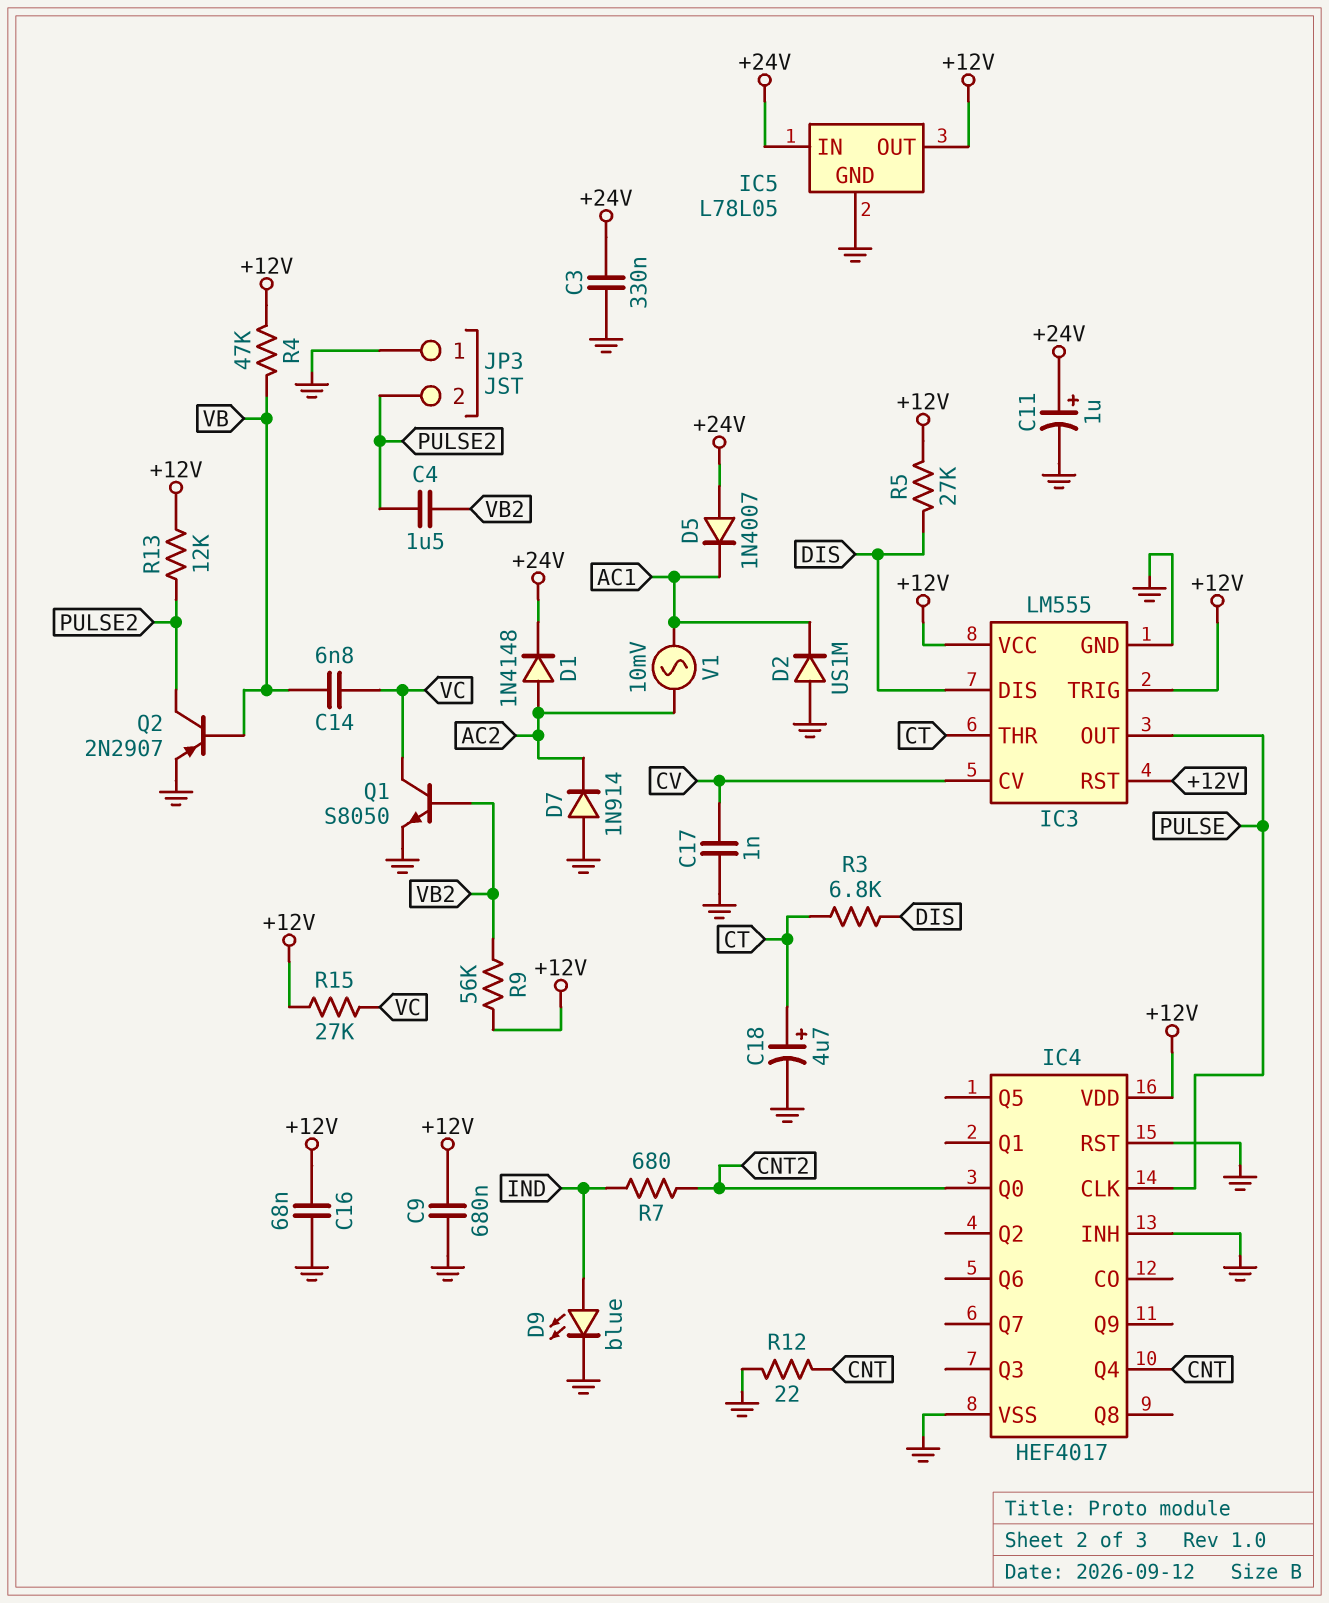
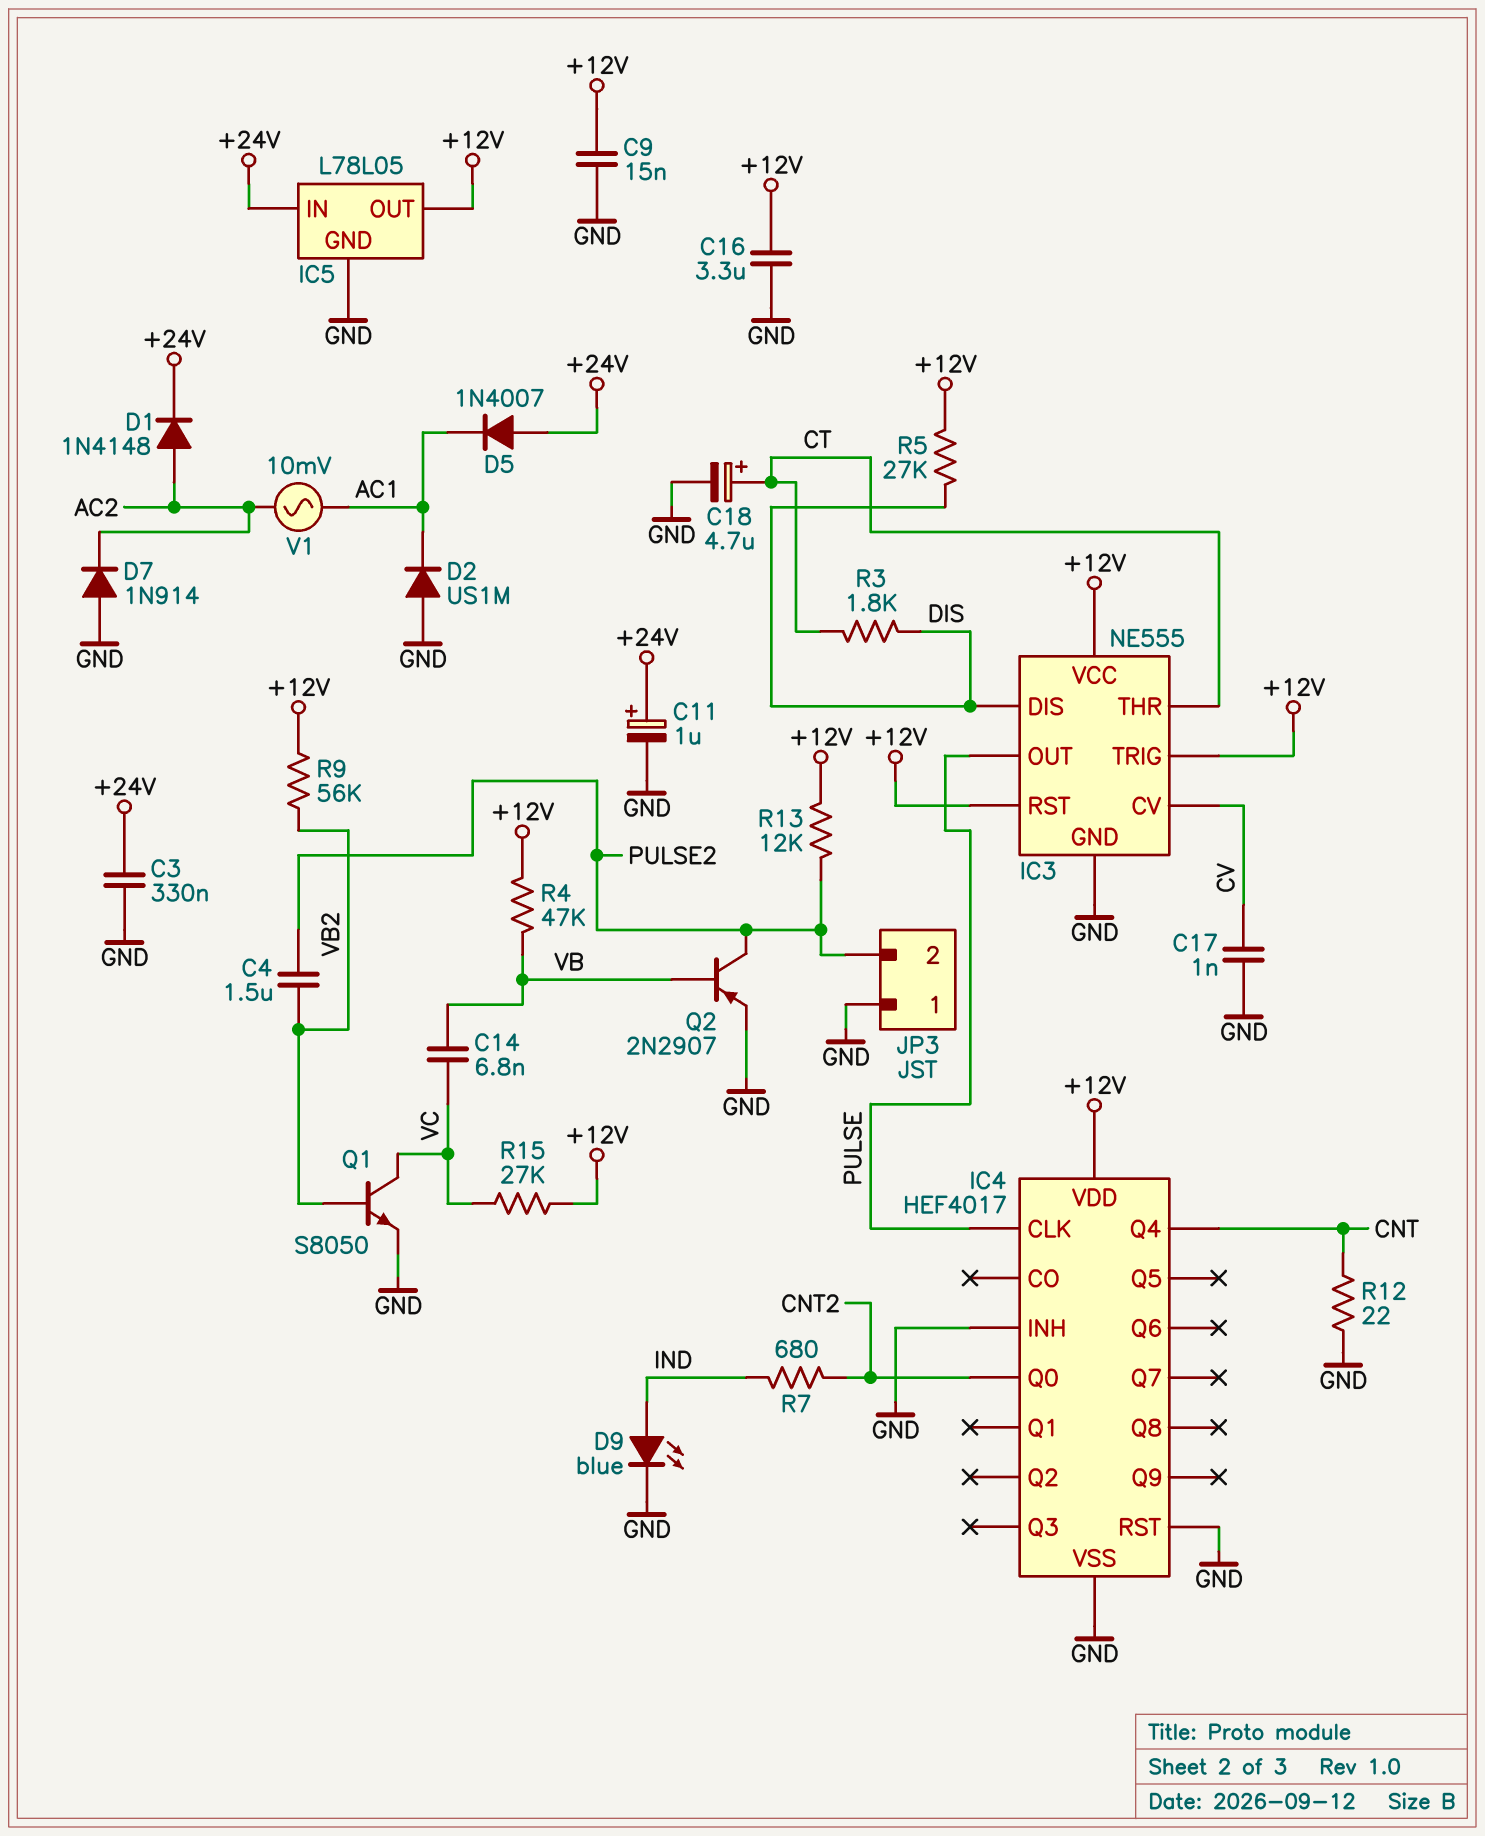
C9: 680nF (+12V, GND) -> 15nF (+12V, GND)
C16: 68nF (+12V, GND) -> 3.3uF (+12V, GND)
IC3: LM555 -> NE555
R3: 6.8k (CT, DIS) -> 1.8k (CT, DIS)

